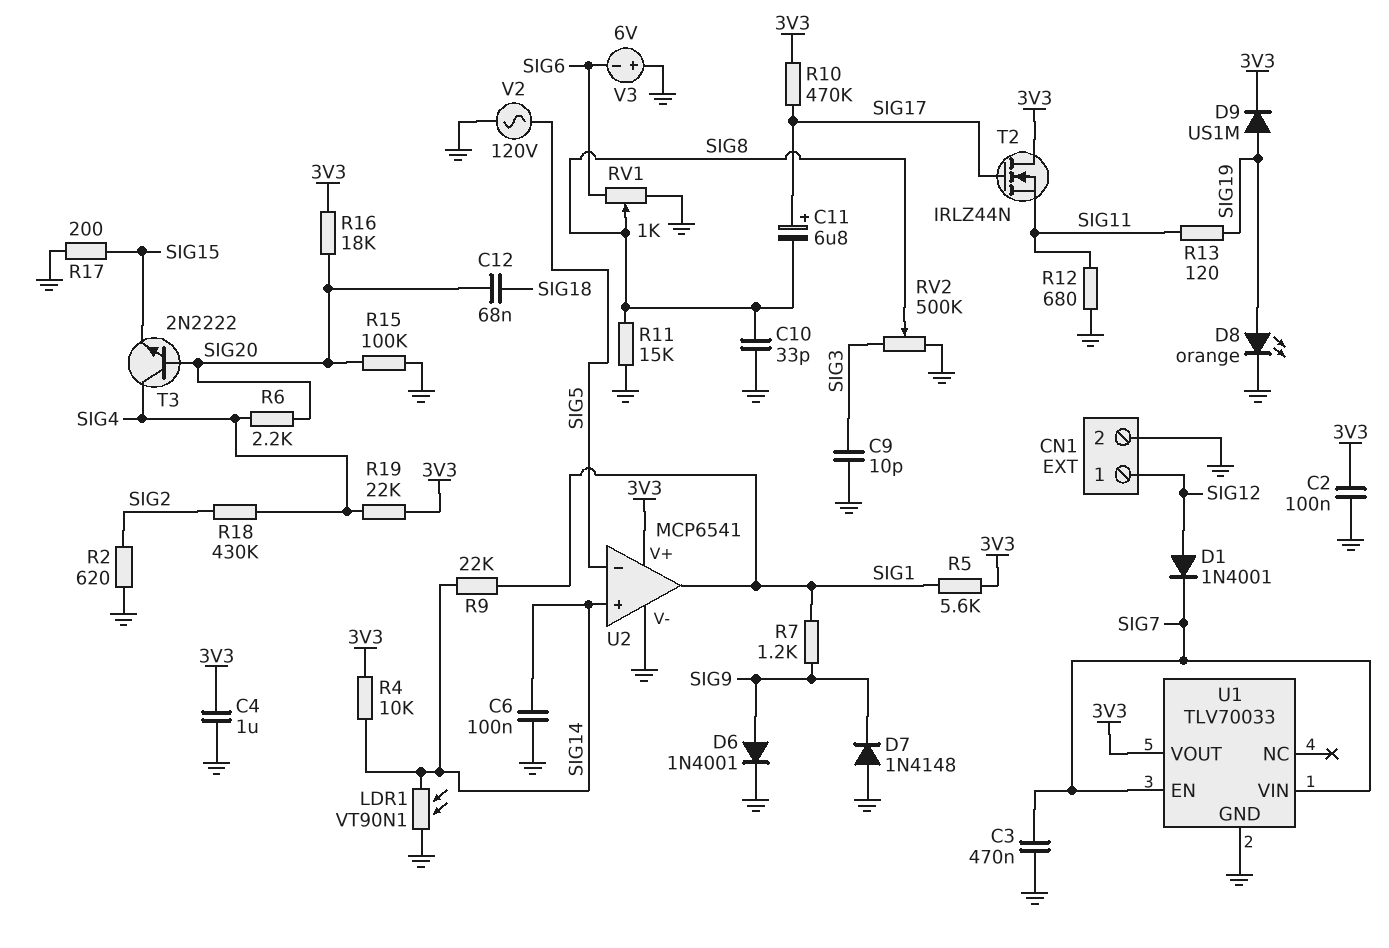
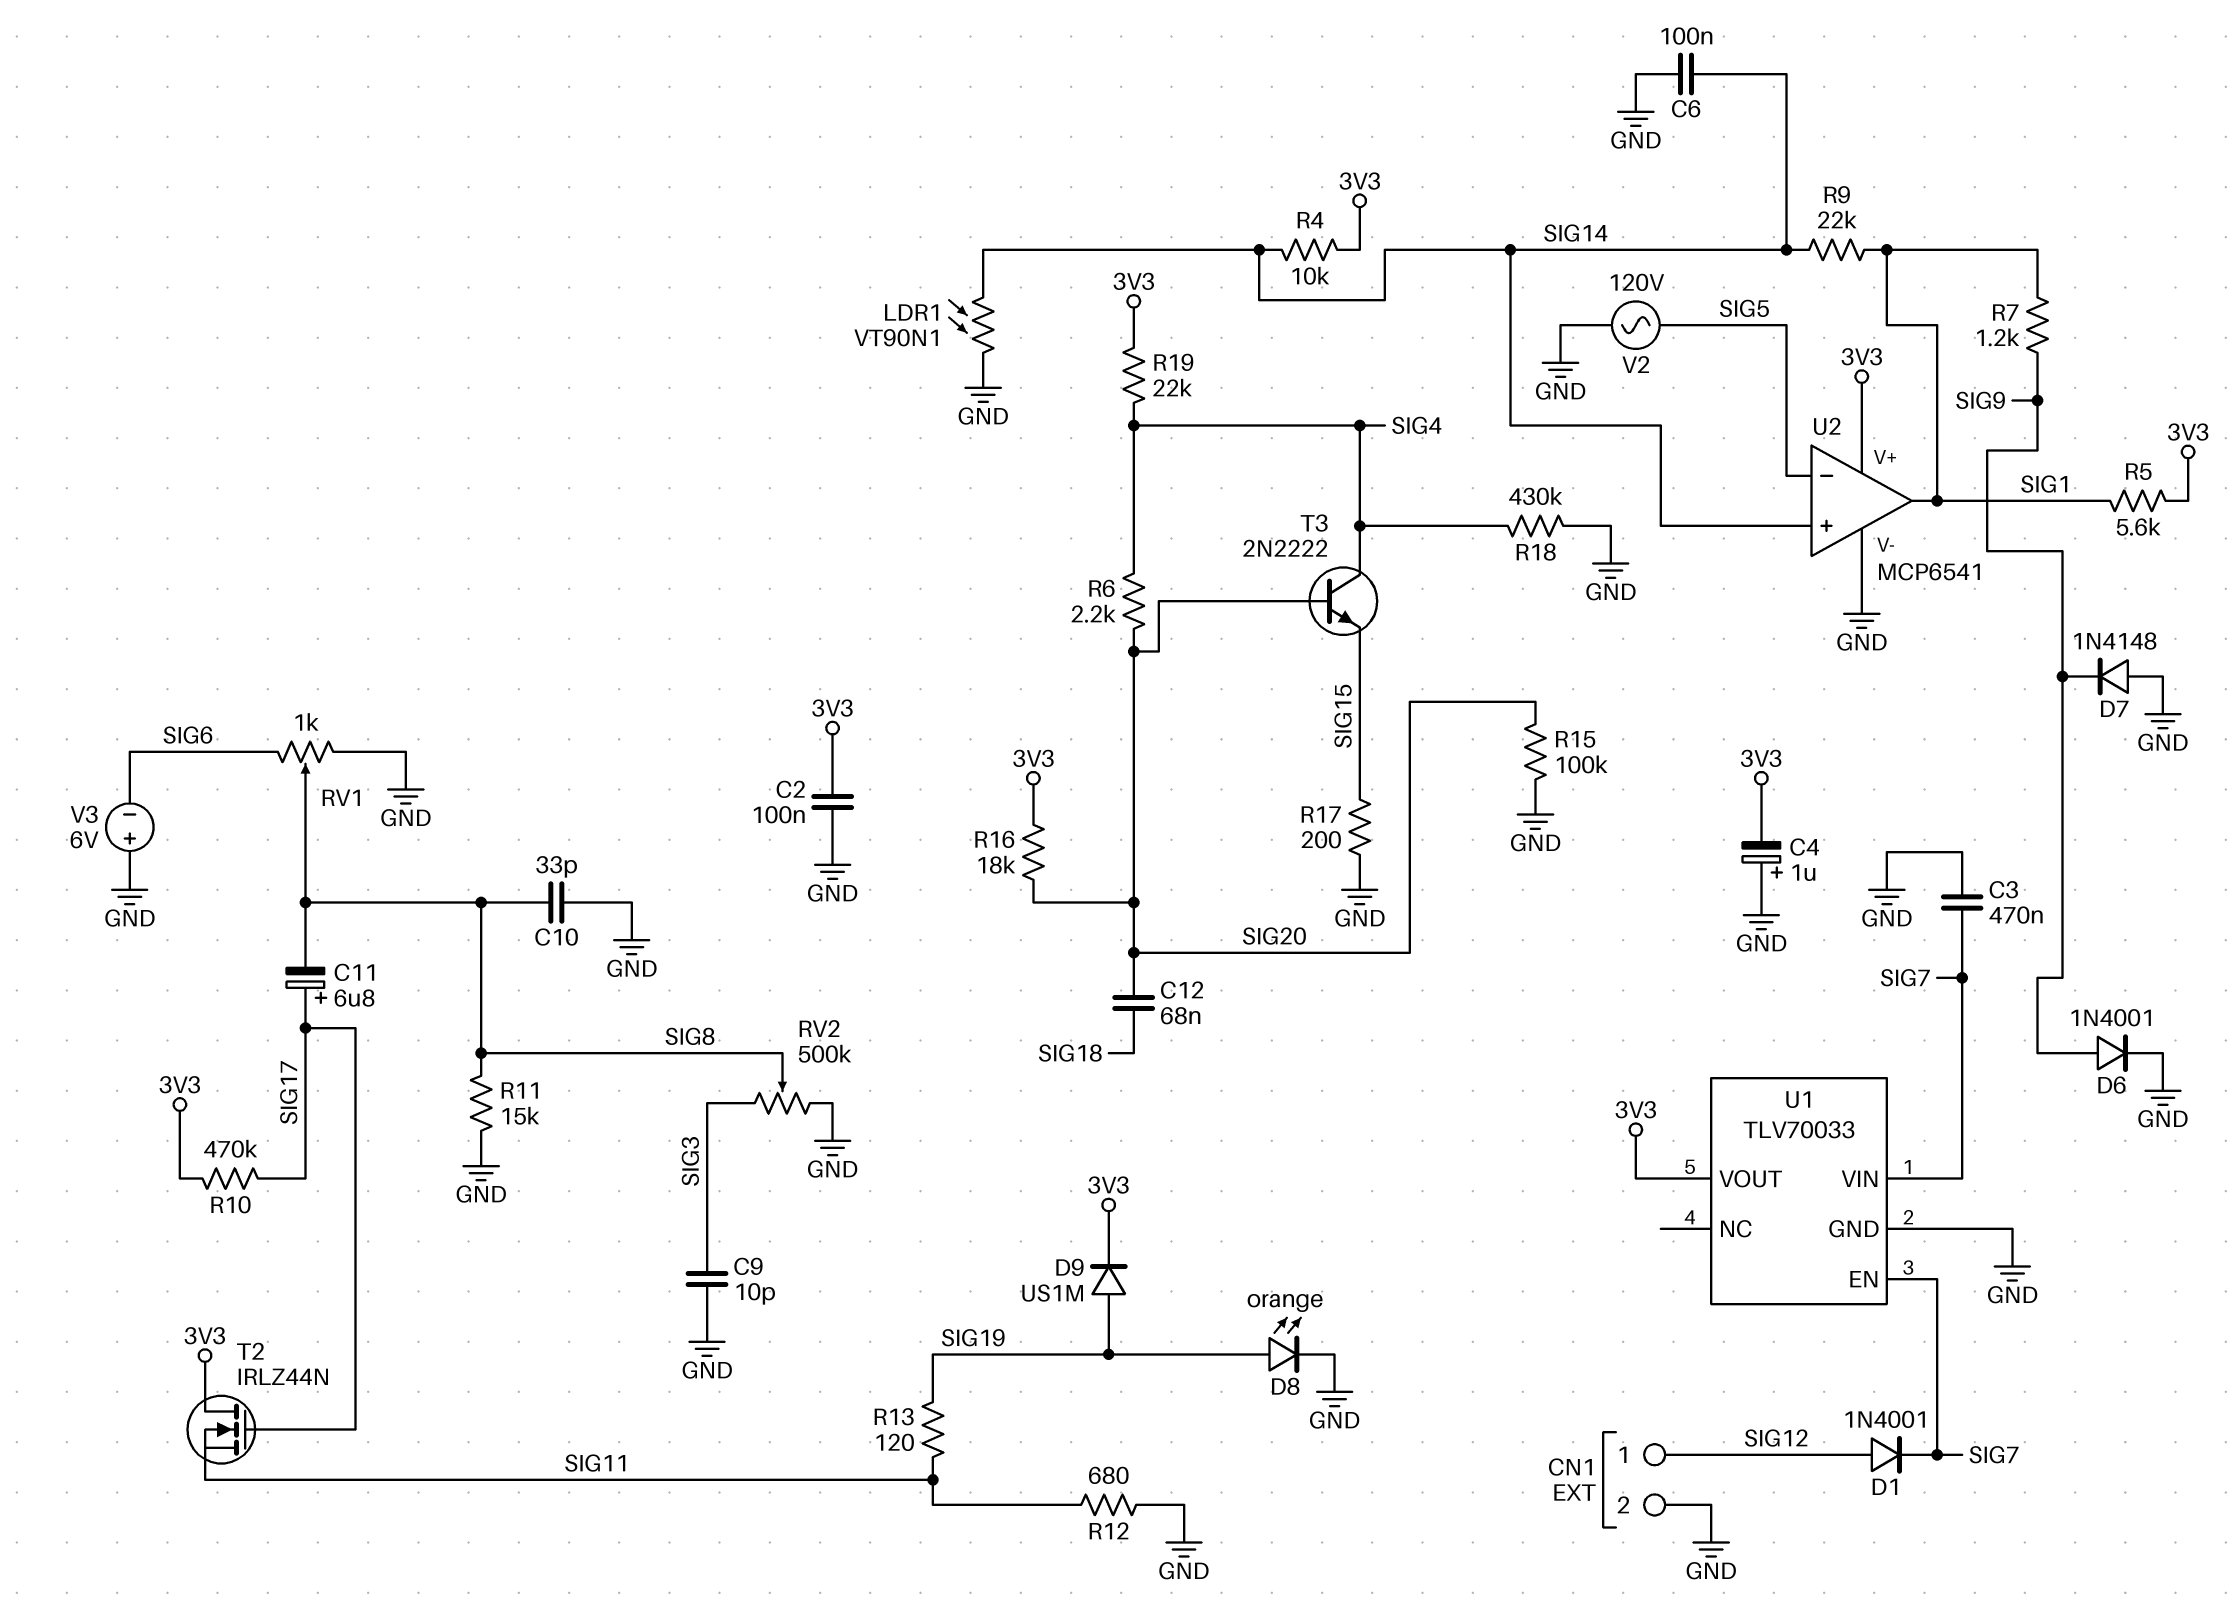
C4: 1uF (3V3, GND) -> 1uF (plus GND, minus 3V3)
R2: 620 (GND, SIG2) -> none
R18: 430k (SIG2, SIG4) -> 430k (GND, SIG4)

